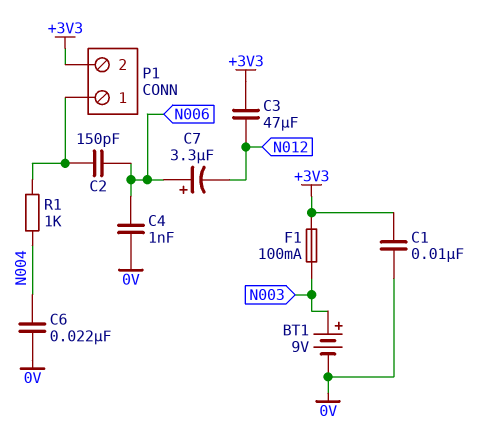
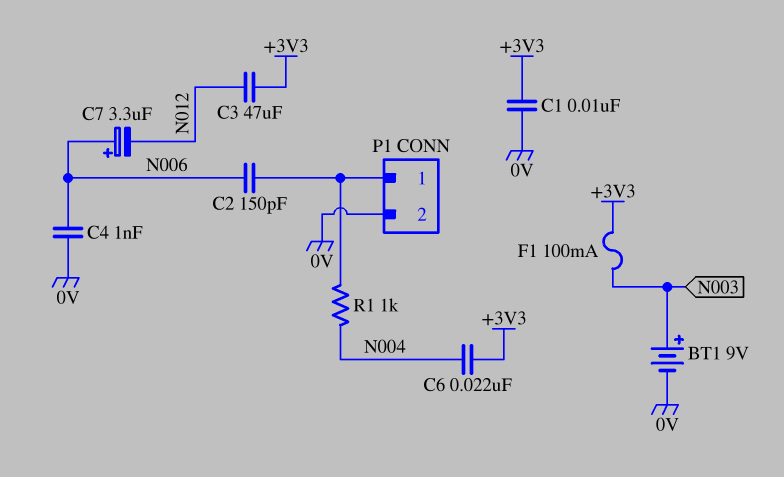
C6: 22nF (0V, N004) -> 22nF (+3V3, N004)
P1 pin 2: +3V3 -> 0V

